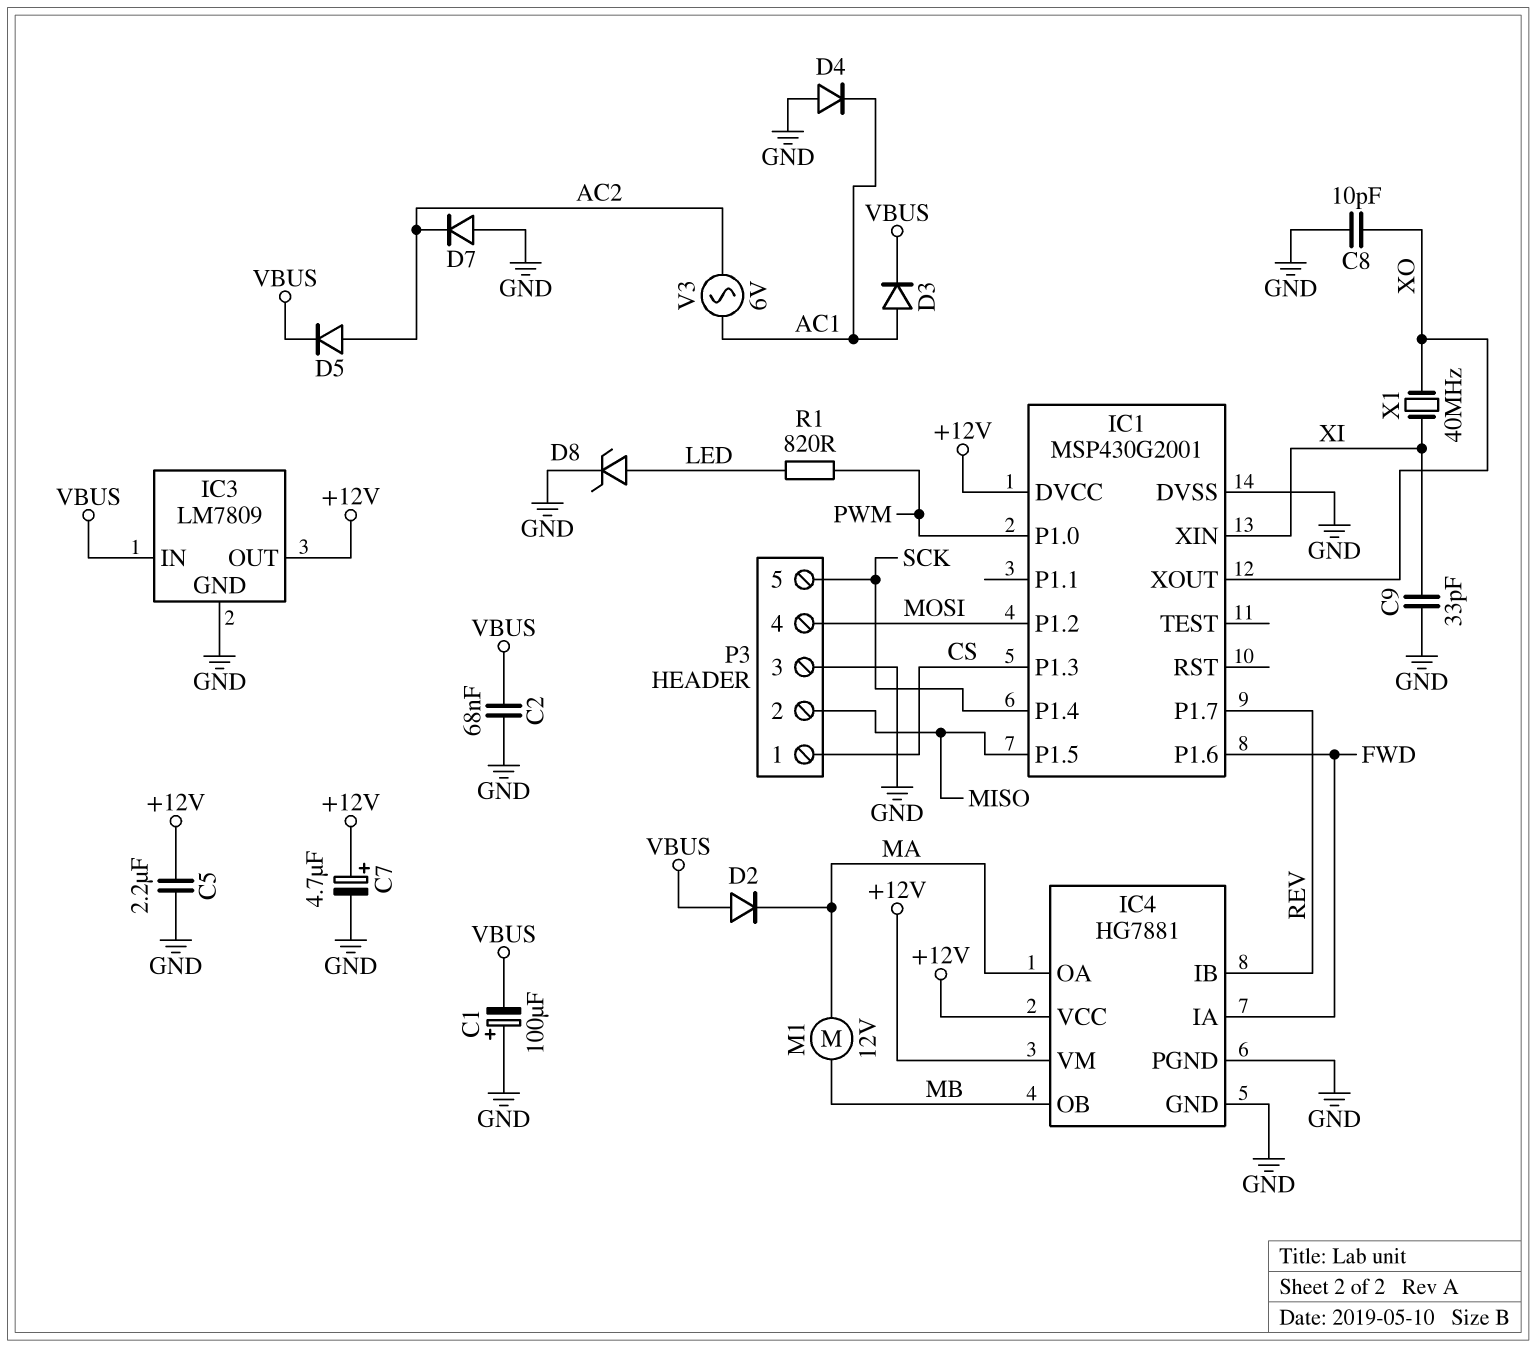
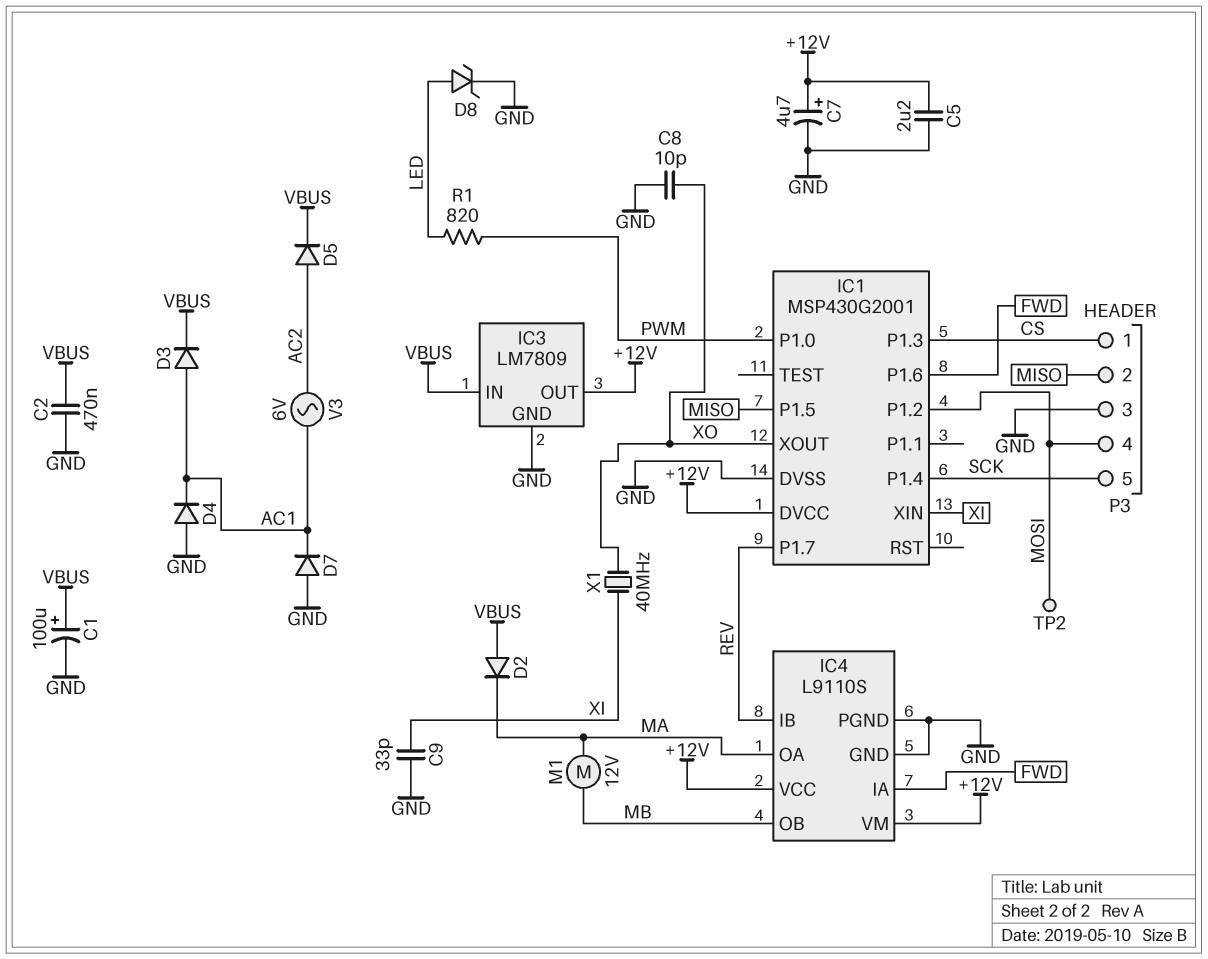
C1: 100uF (plus GND, minus VBUS) -> 100uF (plus VBUS, minus GND)
C2: 68nF (GND, VBUS) -> 470nF (GND, VBUS)
D7: diode (A GND, K AC2) -> diode (A GND, K AC1)
IC4: HG7881 -> L9110S
TP2: none -> test point (MOSI)

